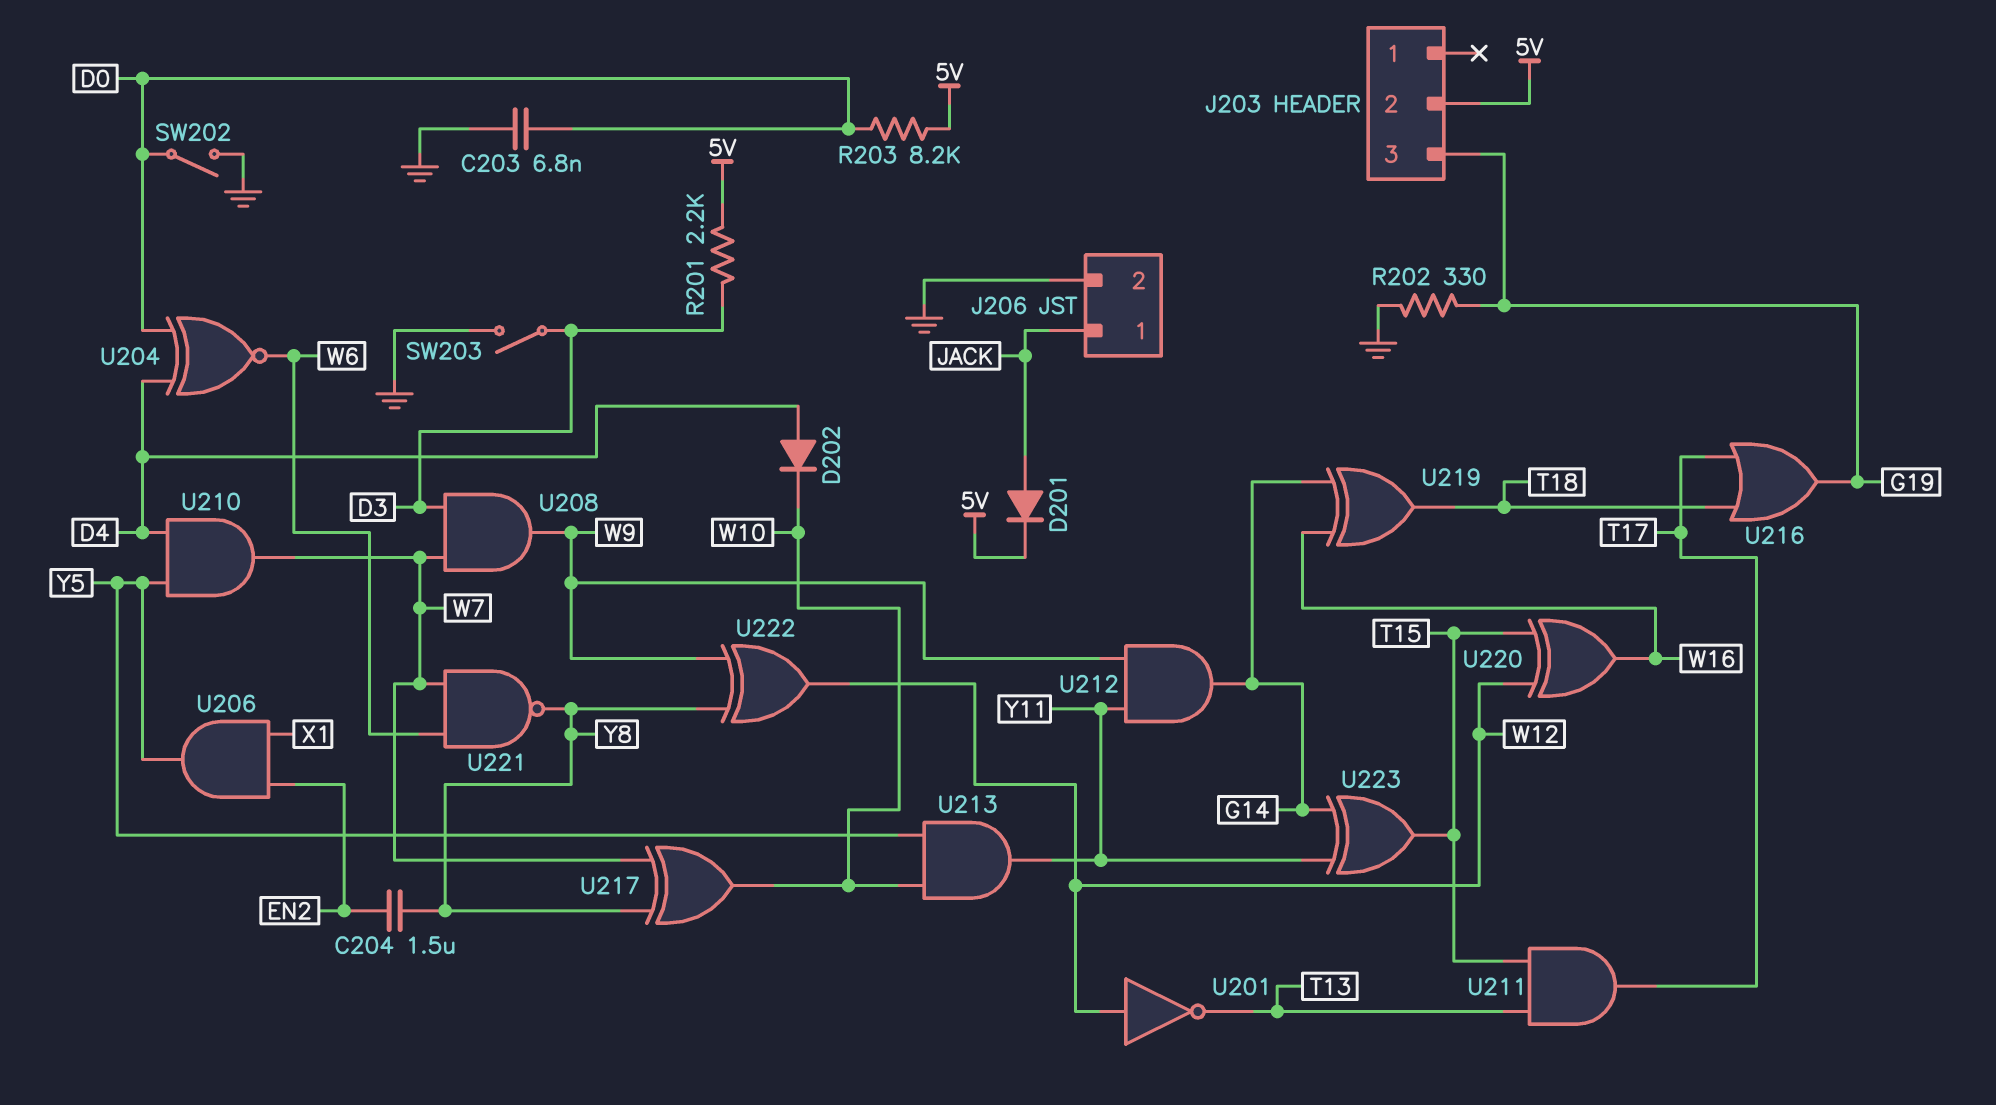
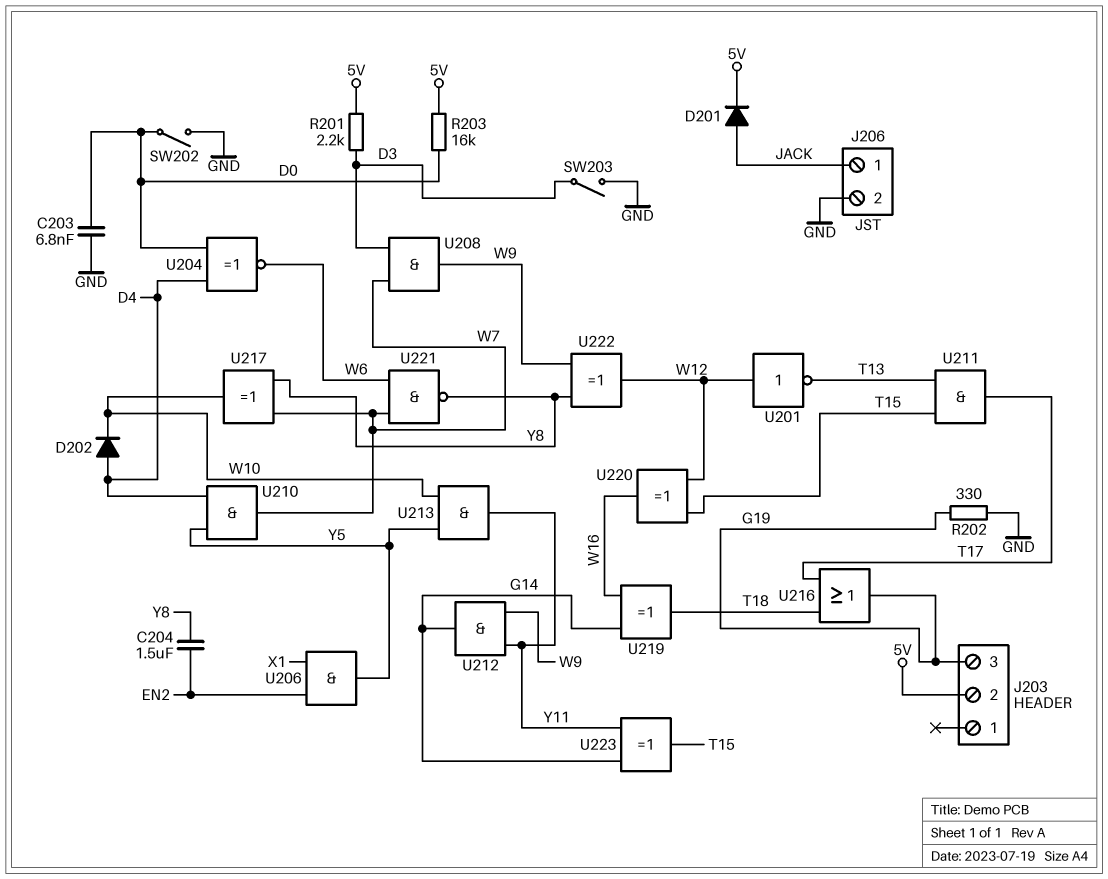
R203: 8.2k (5V, D0) -> 16k (5V, D0)

